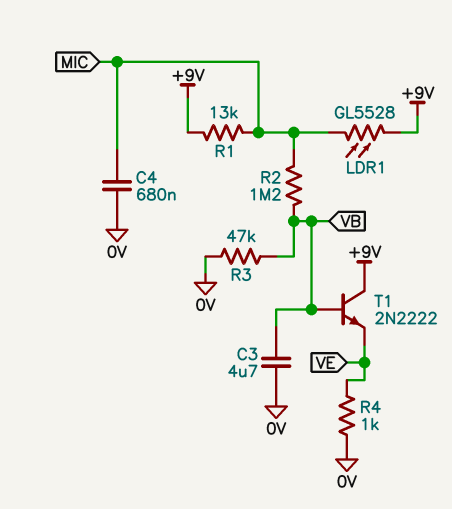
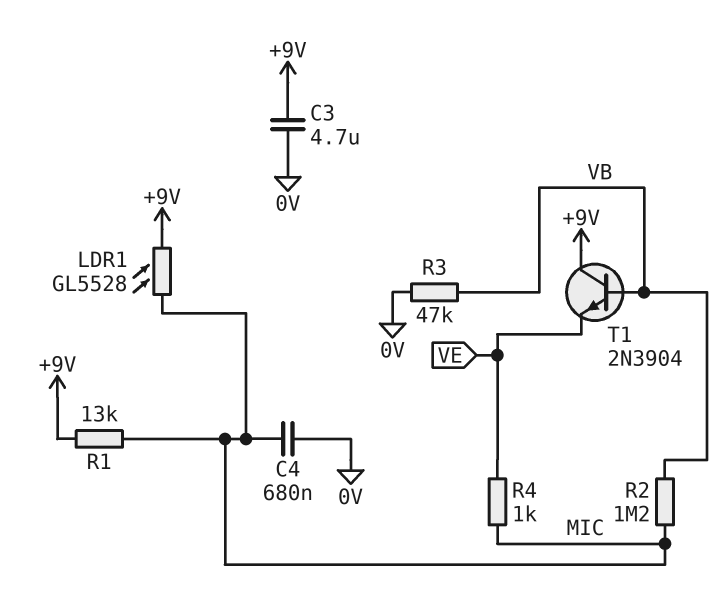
C3: 4.7uF (0V, VB) -> 4.7uF (+9V, 0V)
R4: 1k (0V, VE) -> 1k (MIC, VE)
T1: NPN 2N2222 (B VB, C +9V, E VE) -> NPN 2N3904 (B VB, C +9V, E VE)

